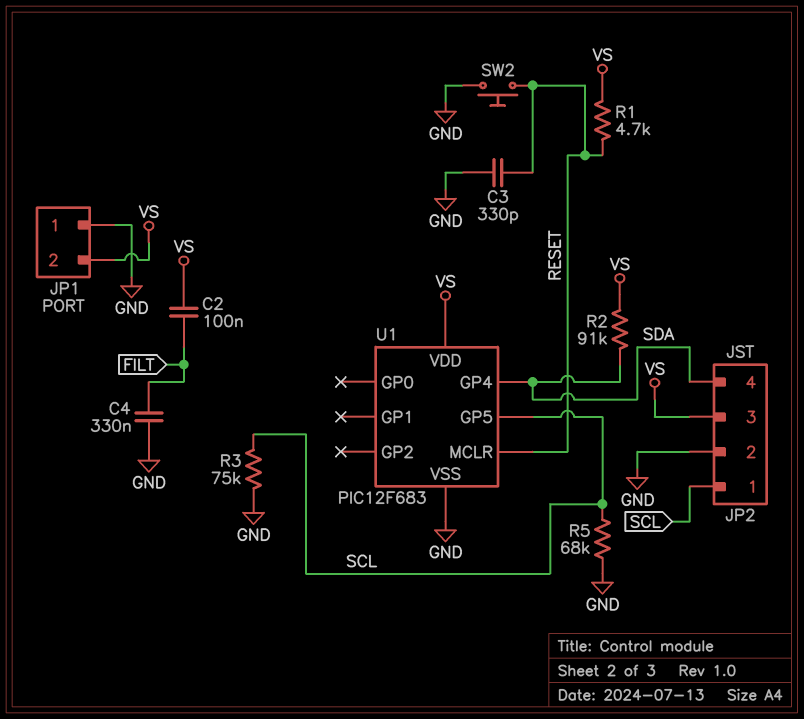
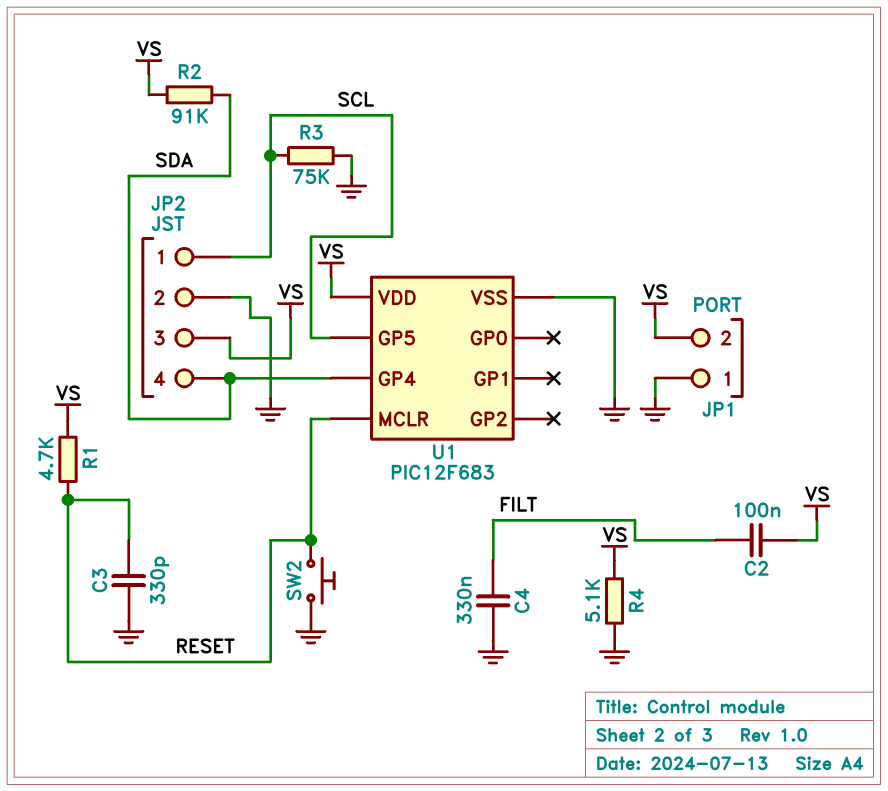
R4: none -> 5.1k (GND, VS)
R5: 68k (GND, SCL) -> none

